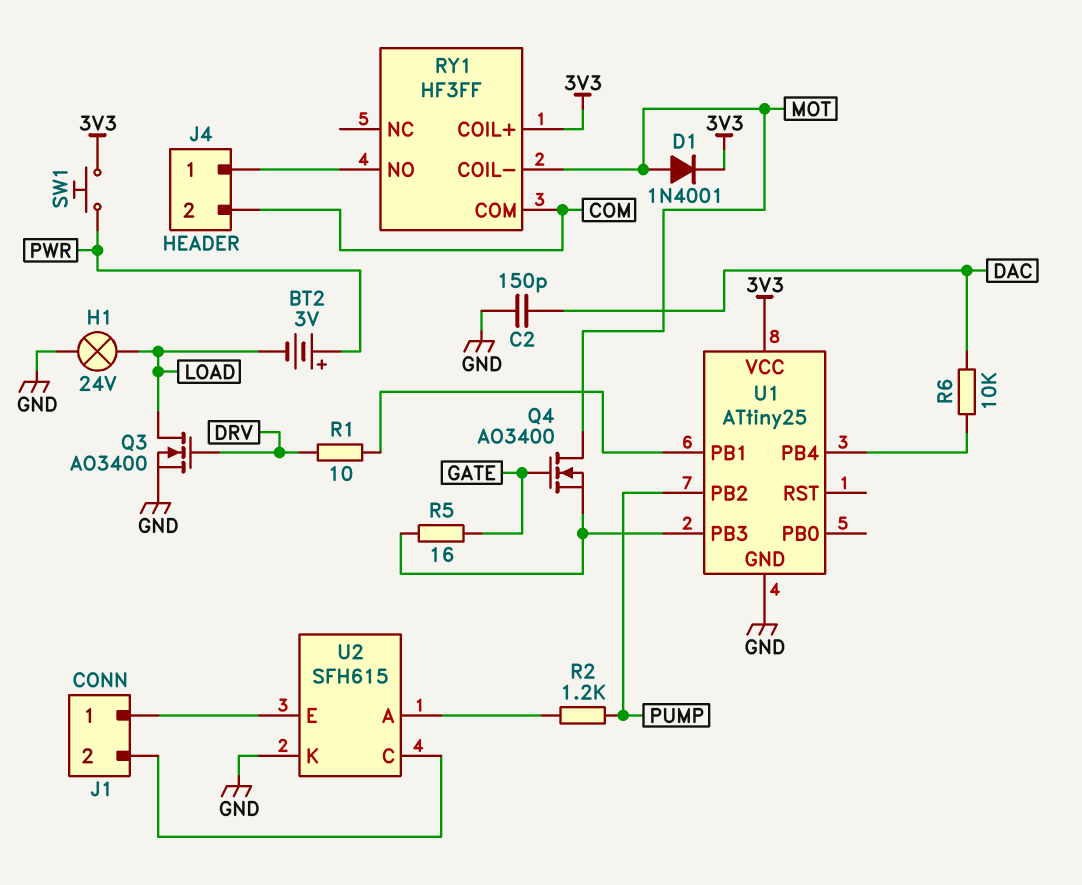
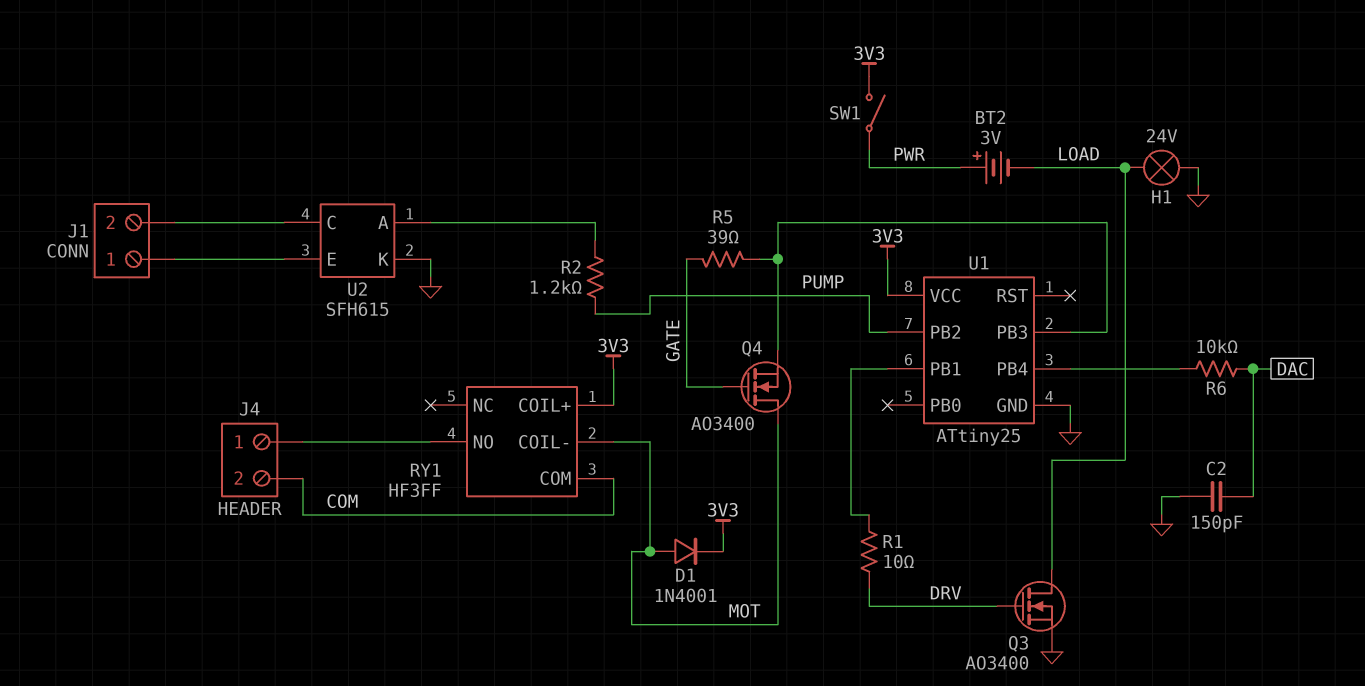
R5: 16 (GATE, U1/PB3) -> 39 (GATE, U1/PB3)
SW1: button (3V3, PWR) -> switch (3V3, PWR)

